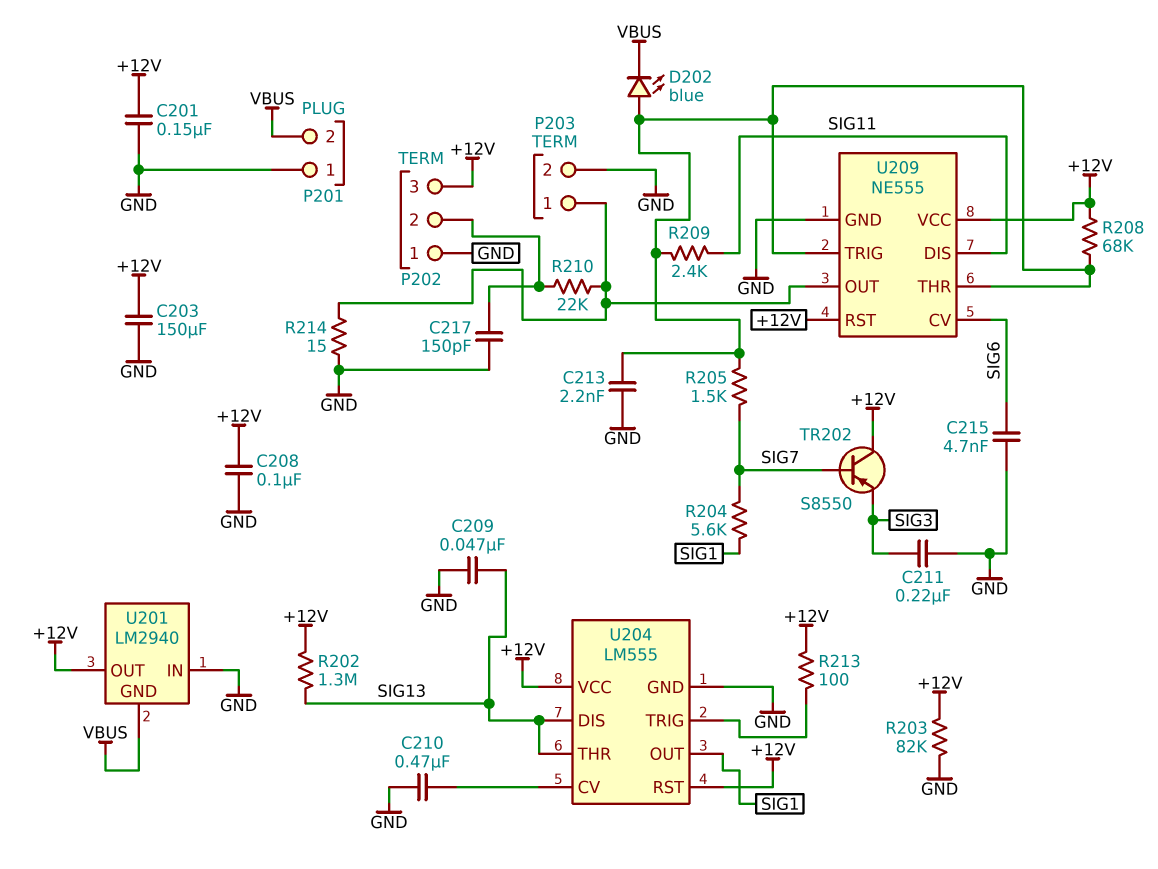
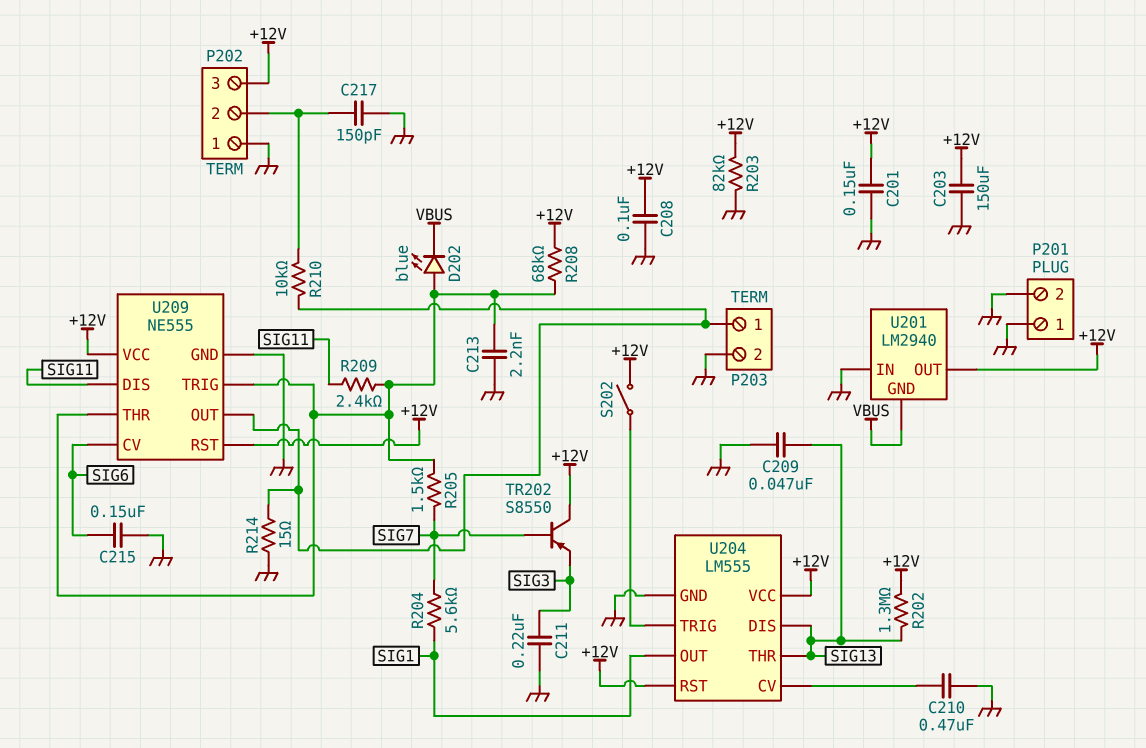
C215: 4.7nF (GND, SIG6) -> 150nF (GND, SIG6)
P201 pin 2: VBUS -> GND
R210: 22k (P202/2, P203/1) -> 10k (P202/2, P203/1)
R213: 100 (+12V, U204/TRIG) -> none
S202: none -> switch (+12V, U204/TRIG)

